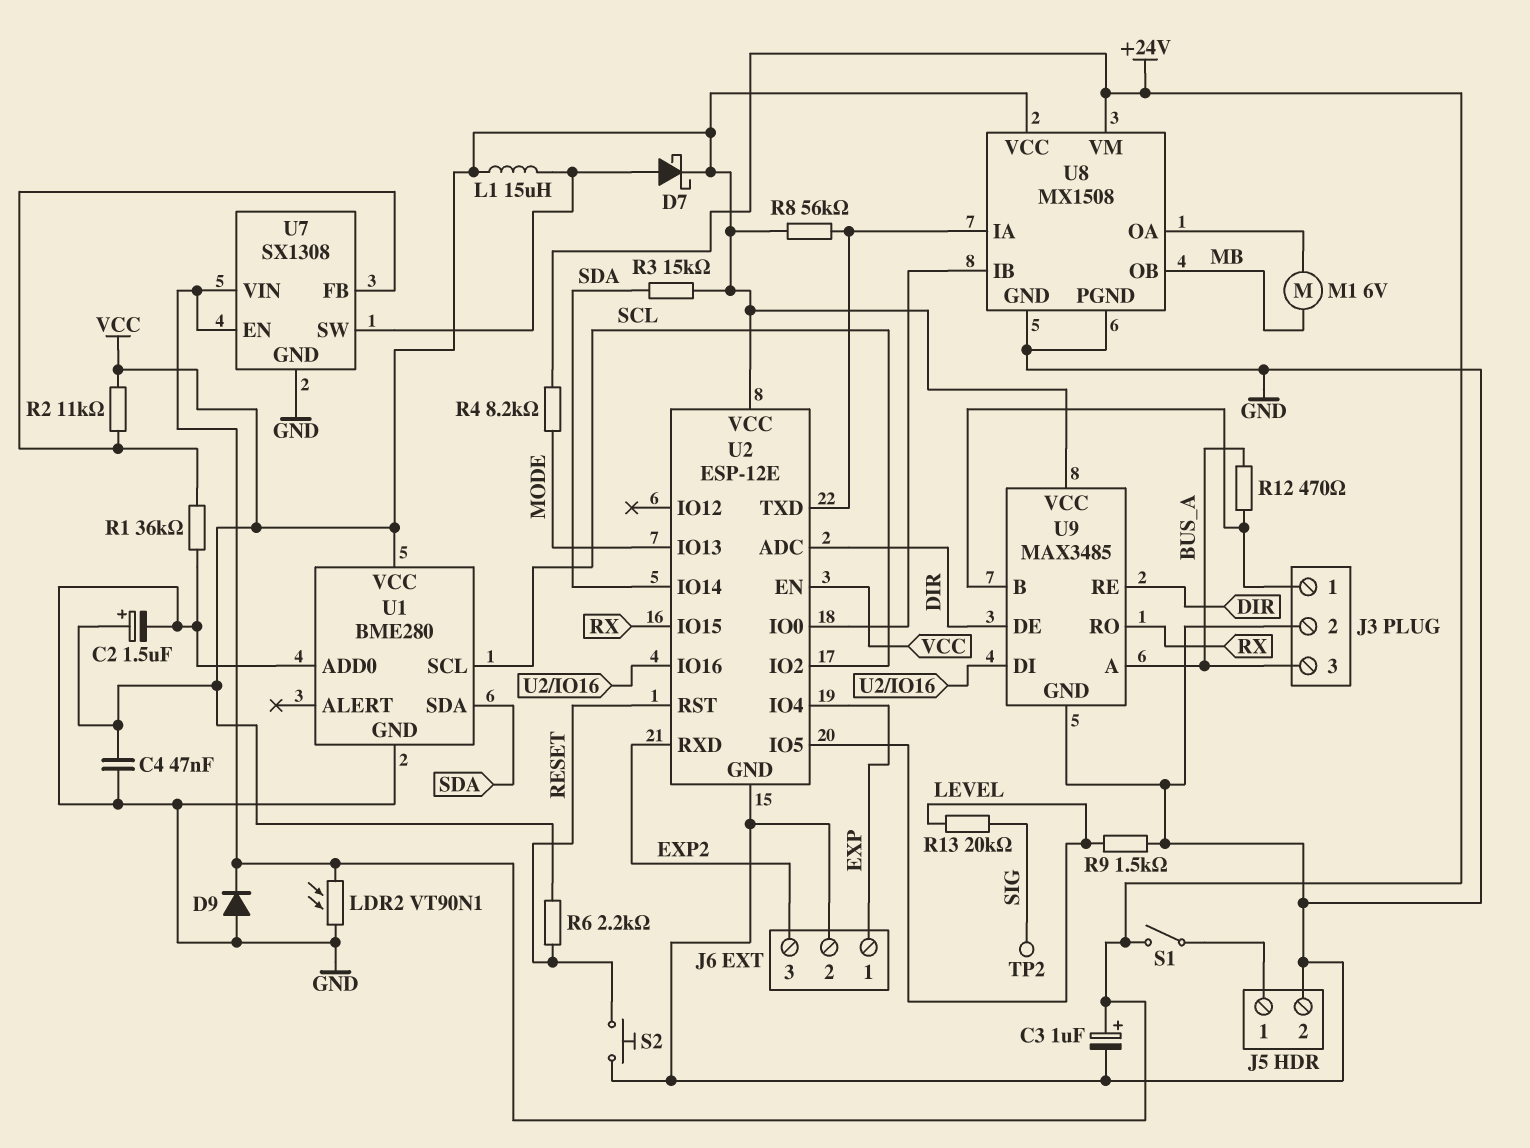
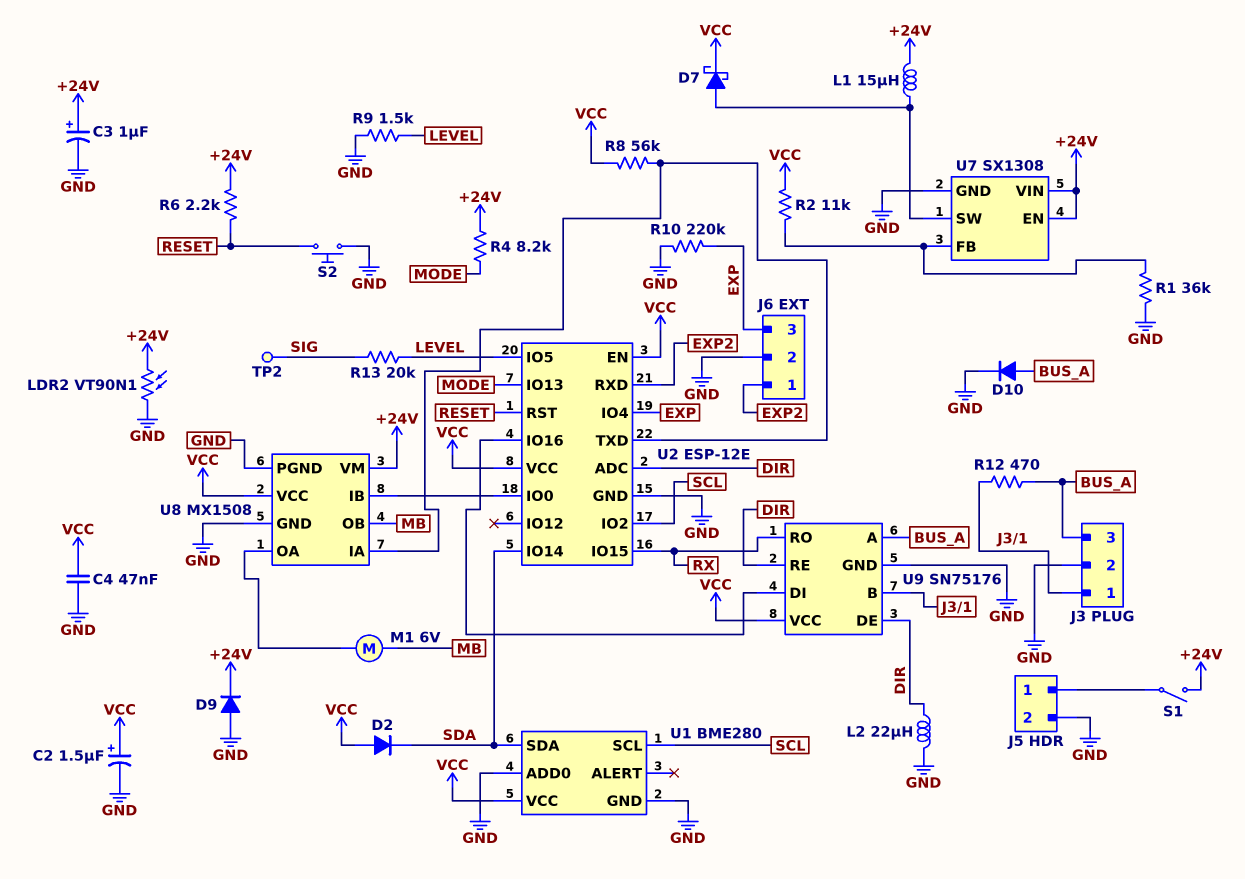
D2: none -> diode (A VCC, K SDA)
D10: none -> diode (A BUS_A, K GND)
J6 pin 1: EXP -> EXP2
J6 pin 3: EXP2 -> EXP
L1: 15uH (U7/SW, VCC) -> 15uH (+24V, U7/SW)
L2: none -> 22uH (DIR, GND)
R3: 15k (SDA, VCC) -> none
R6: 2.2k (RESET, VCC) -> 2.2k (+24V, RESET)
R10: none -> 220k (EXP, GND)
U9: MAX3485 -> SN75176

